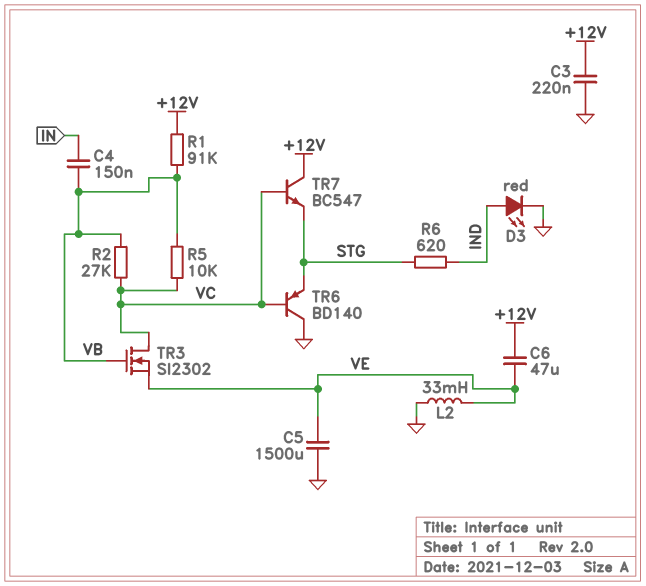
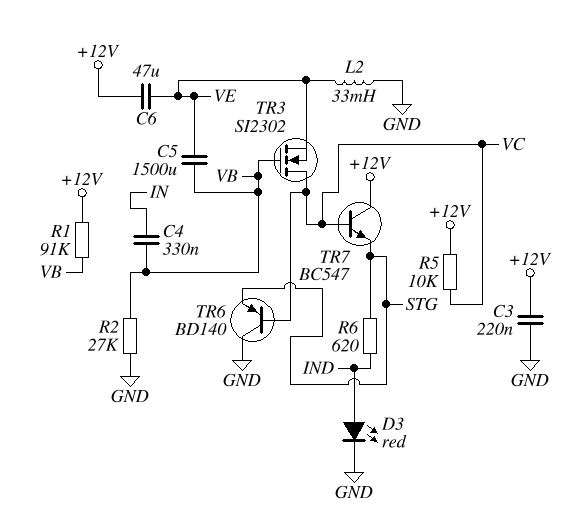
C4: 150nF (IN, VB) -> 330nF (IN, VB)
C5: 1500uF (GND, VE) -> 1500uF (VB, VE)
R2: 27k (VB, VC) -> 27k (GND, VB)
R5: 10k (VB, VC) -> 10k (+12V, VC)

